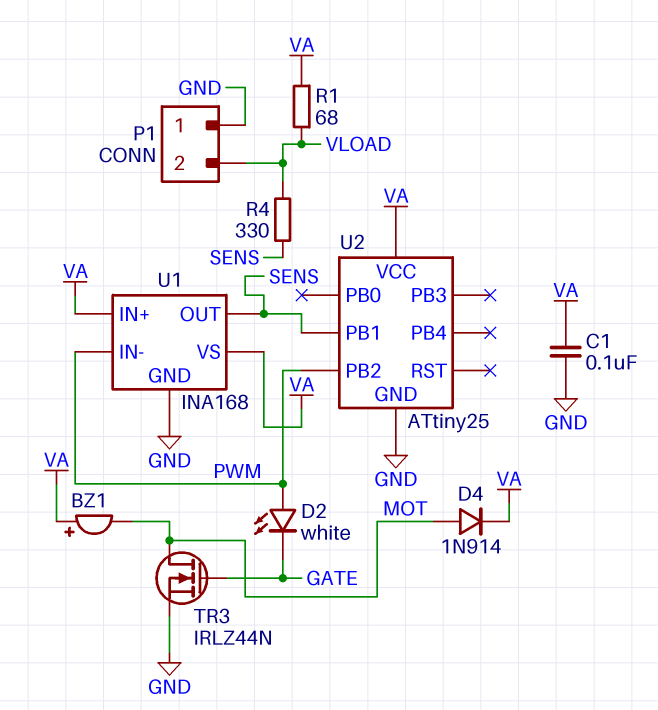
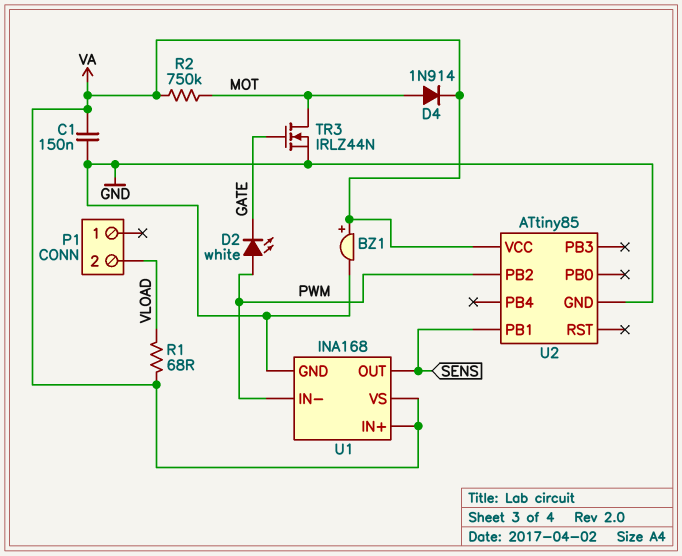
BZ1: buzzer (plus VA, minus MOT) -> buzzer (plus VA, minus GND)
C1: 100nF (GND, VA) -> 150nF (GND, VA)
P1 pin 1: GND -> none
R2: none -> 750k (MOT, VA)
R4: 330 (SENS, VLOAD) -> none
U2: ATtiny25 -> ATtiny85

